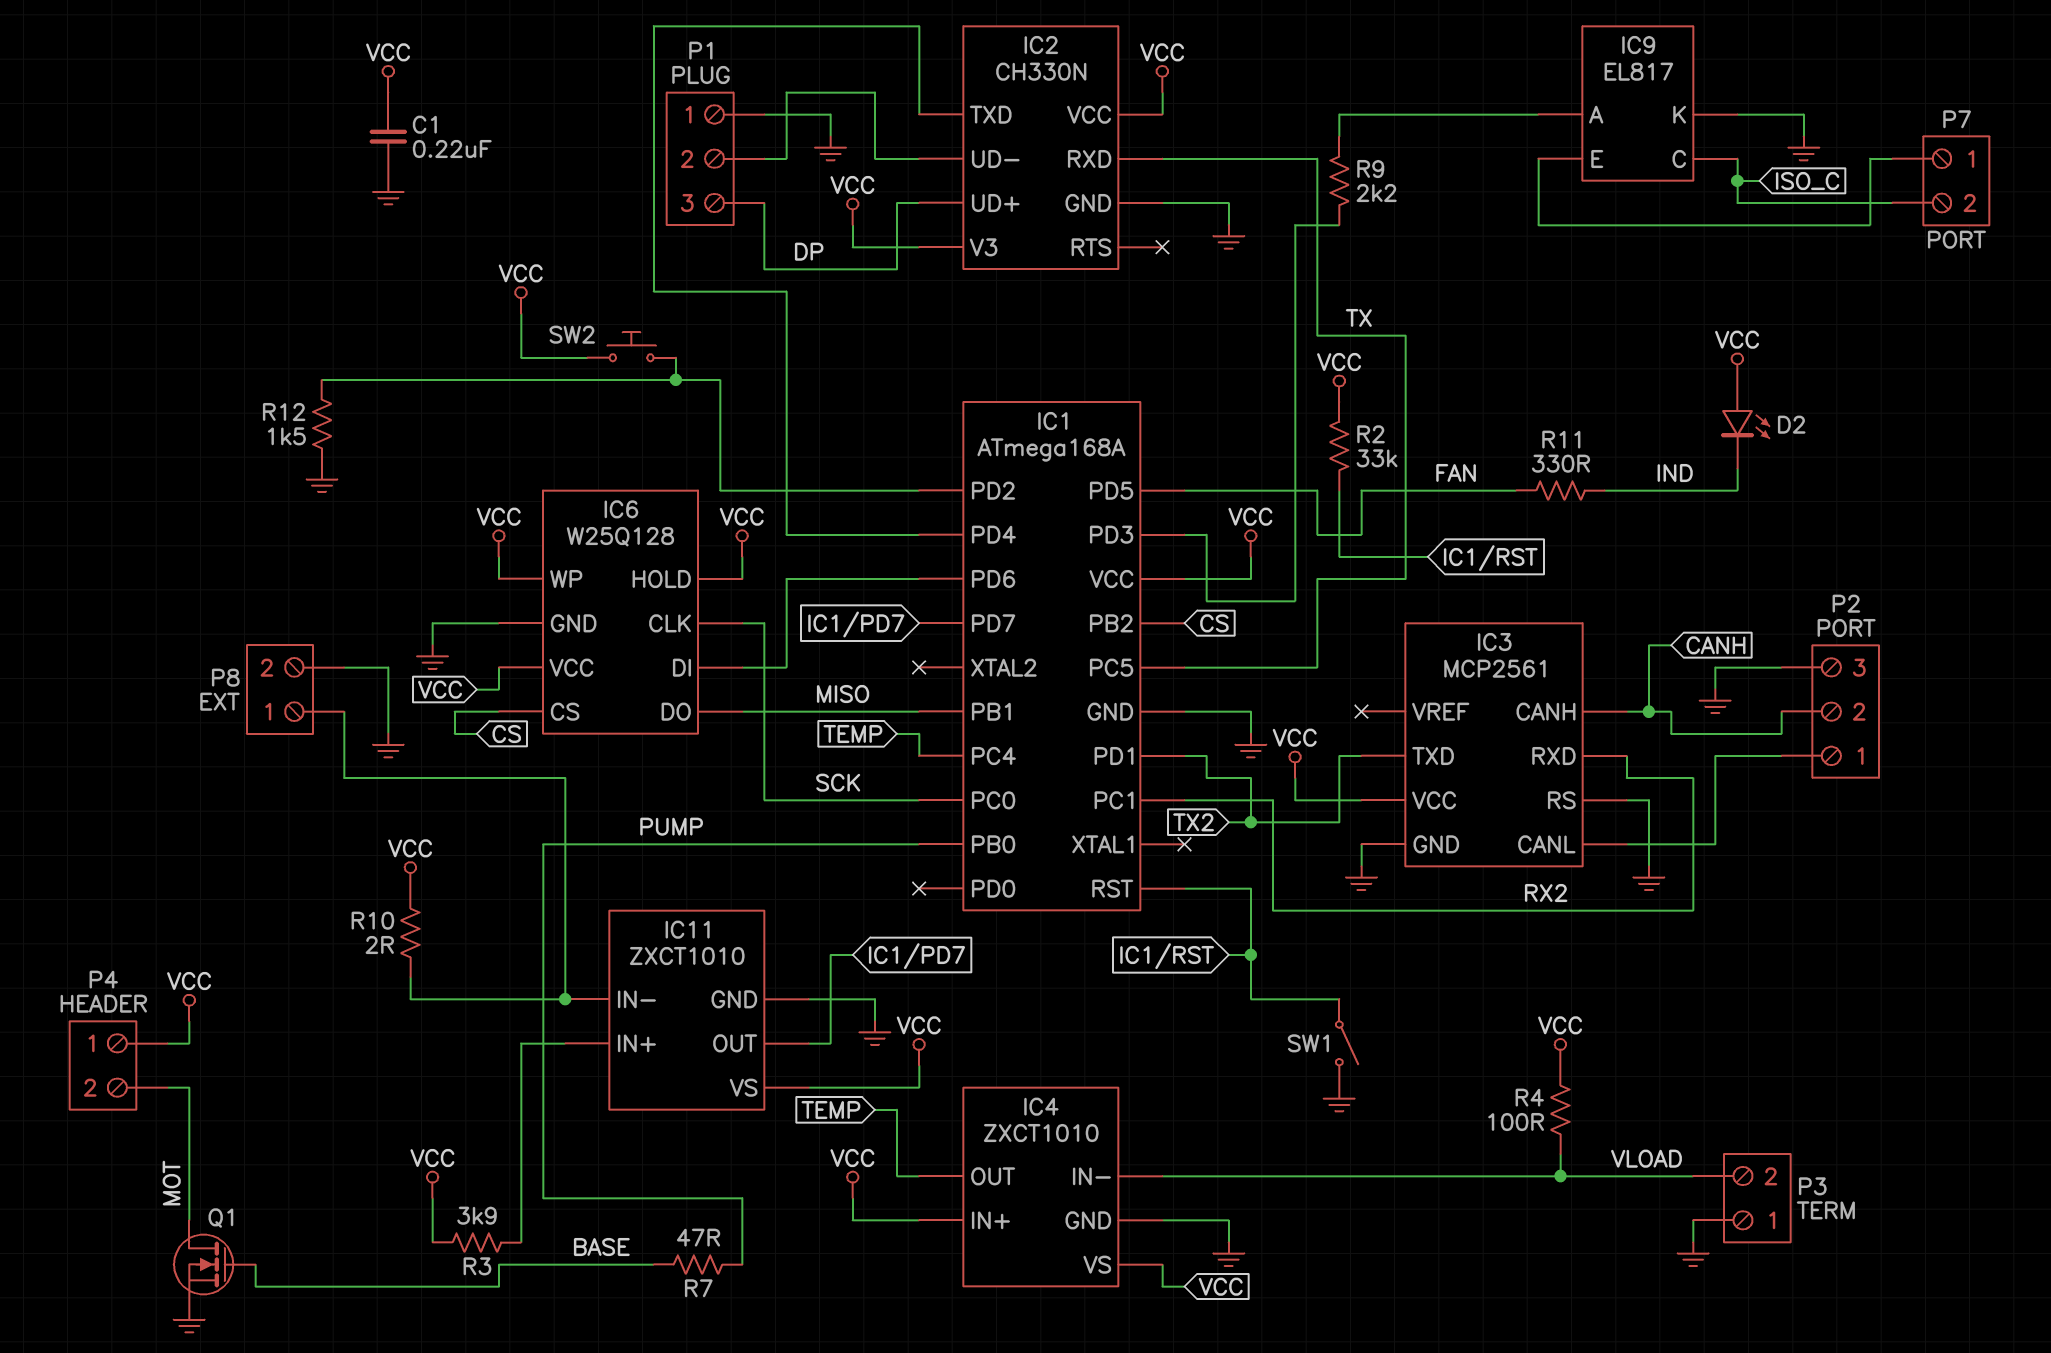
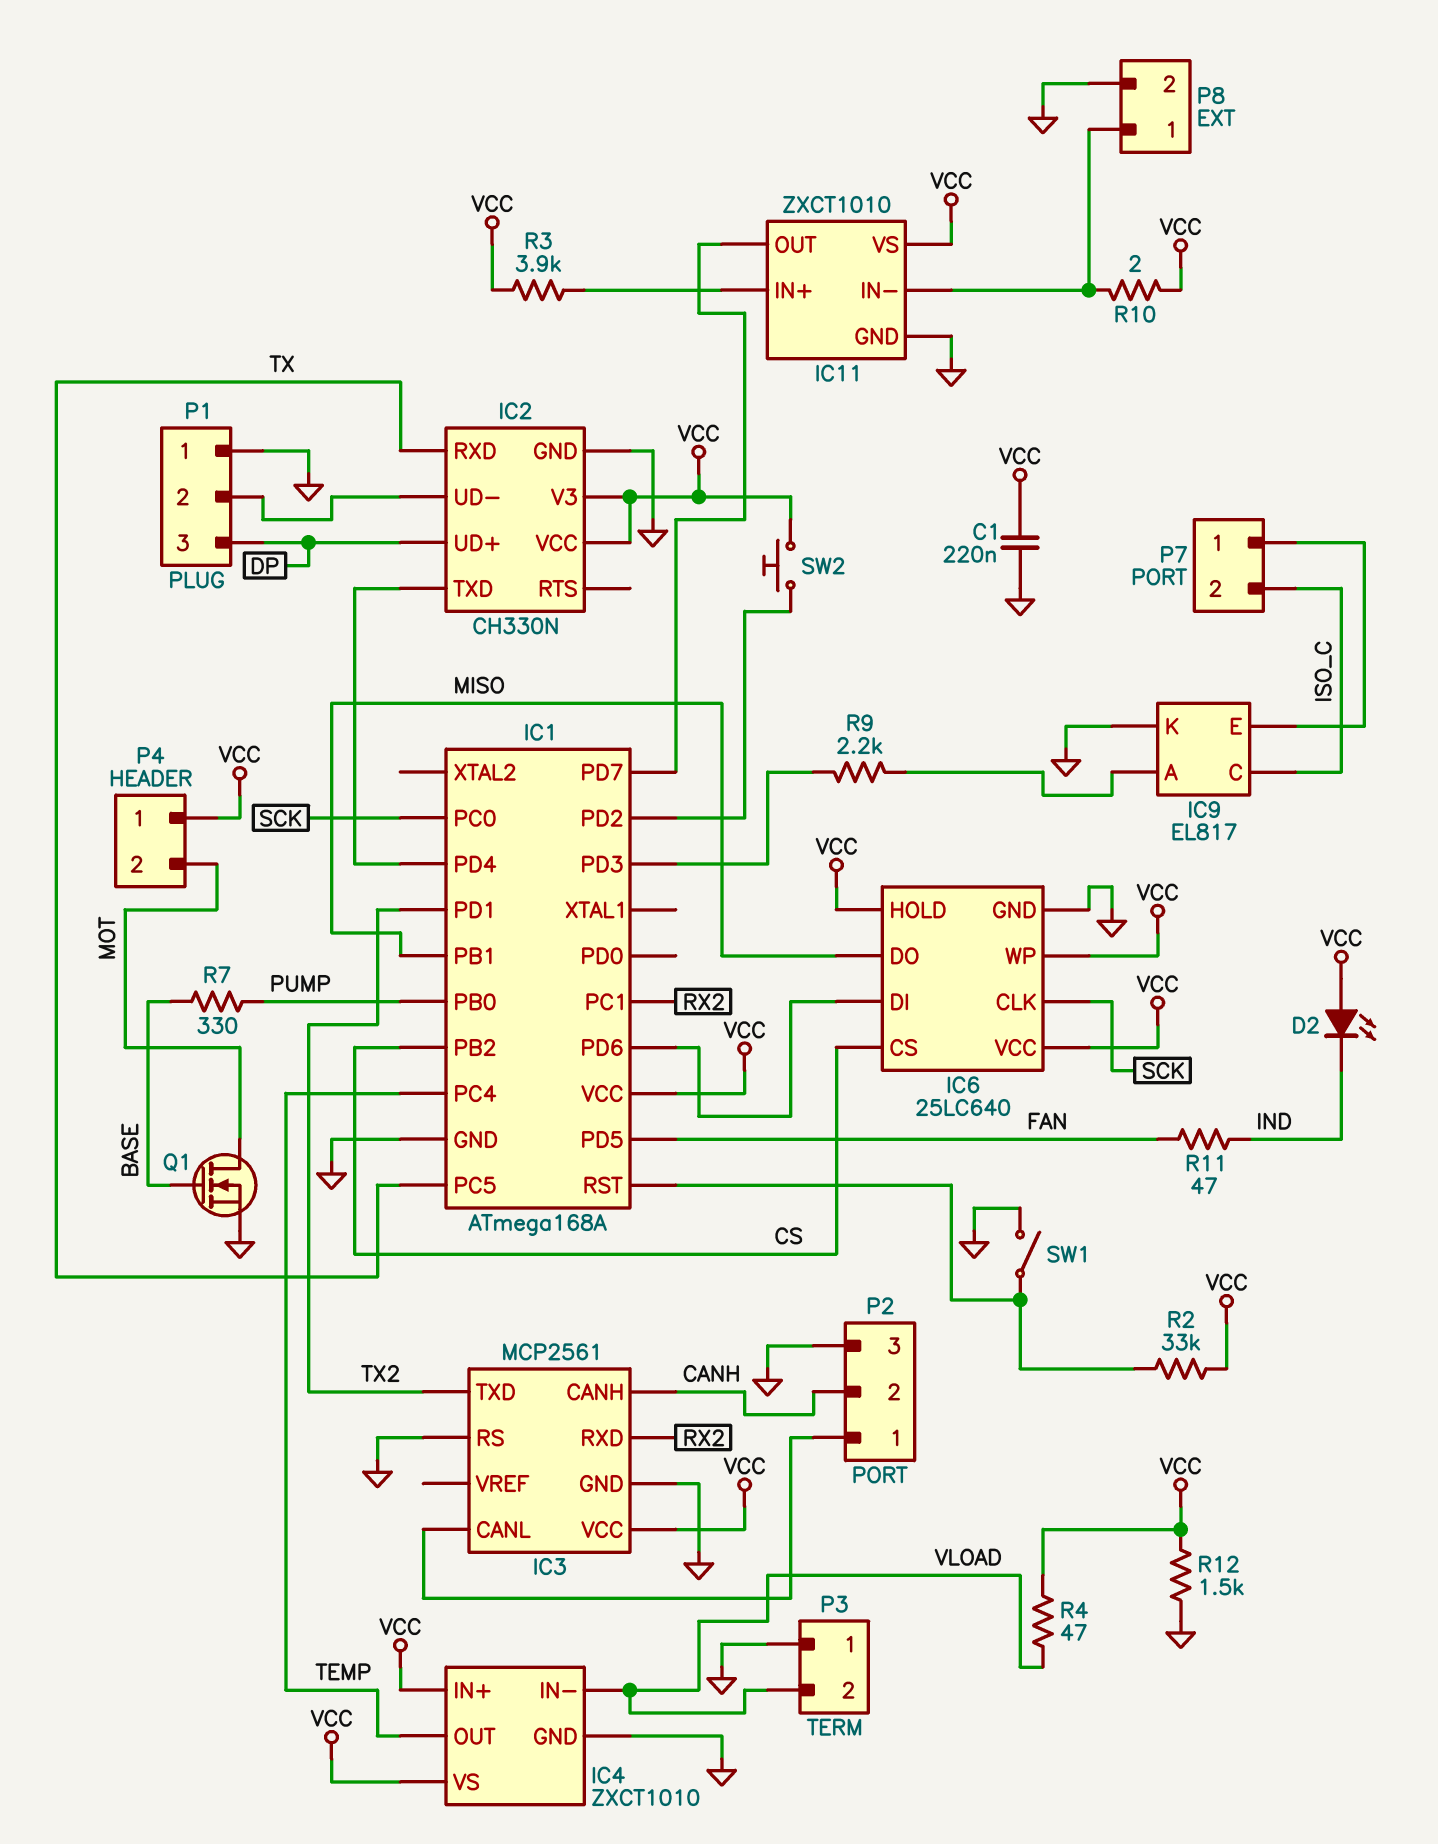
IC6: W25Q128 -> 25LC640
R4: 100 (VCC, VLOAD) -> 47 (VCC, VLOAD)
R7: 47 (BASE, PUMP) -> 330 (BASE, PUMP)
R11: 330 (FAN, IND) -> 47 (FAN, IND)
R12: 1.5k (GND, IC1/PD2) -> 1.5k (GND, VCC)

